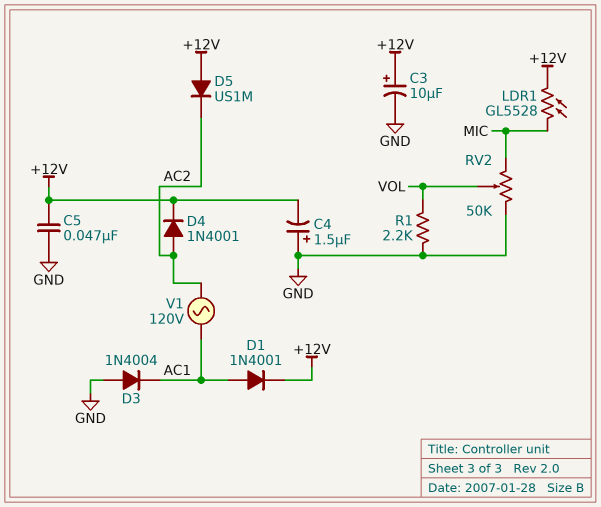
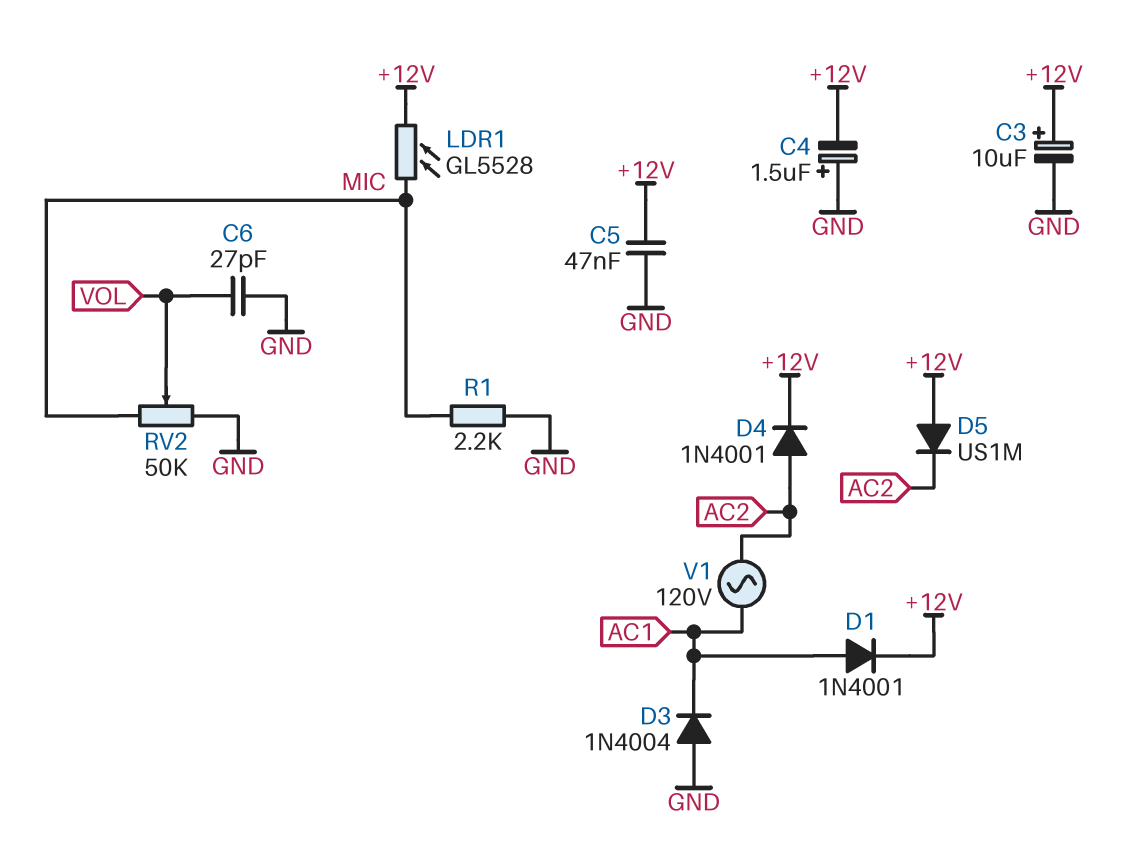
C6: none -> 27pF (GND, VOL)
R1: 2.2k (GND, VOL) -> 2.2k (GND, MIC)

